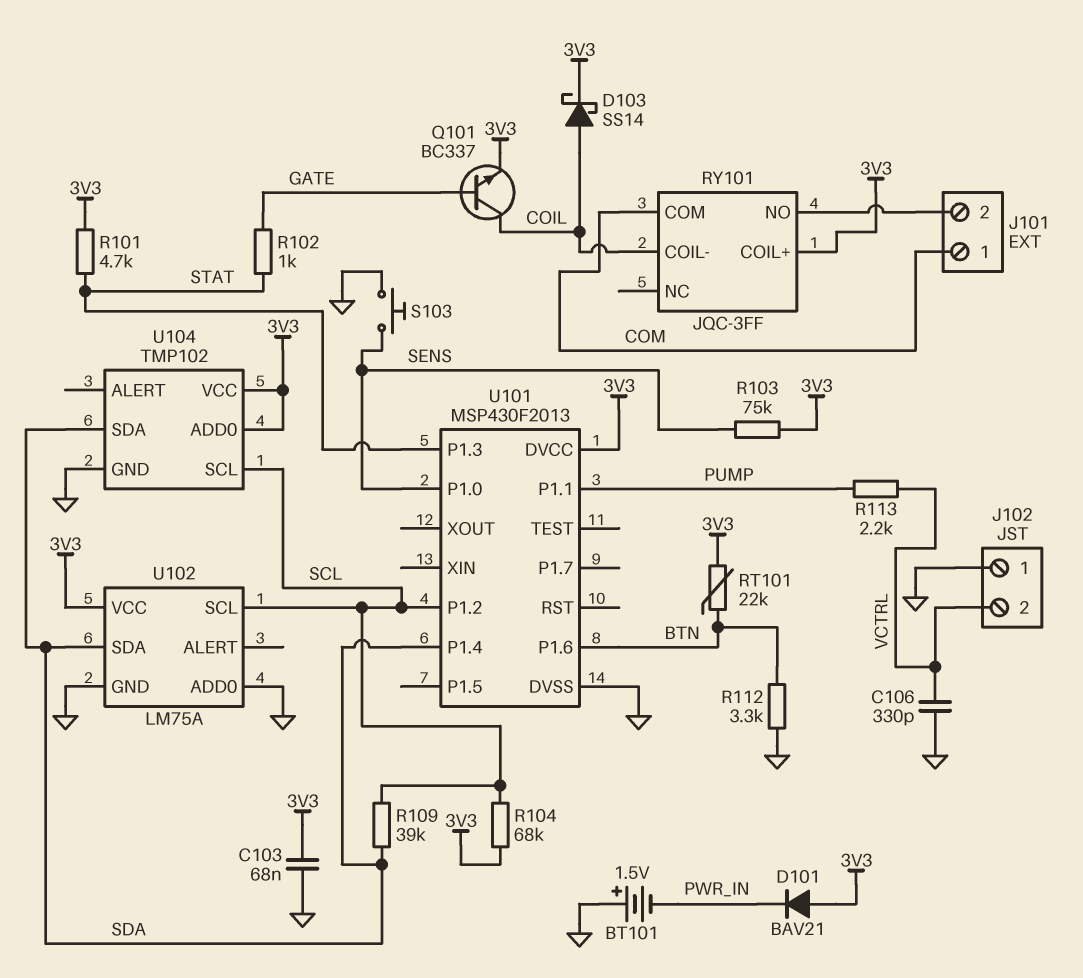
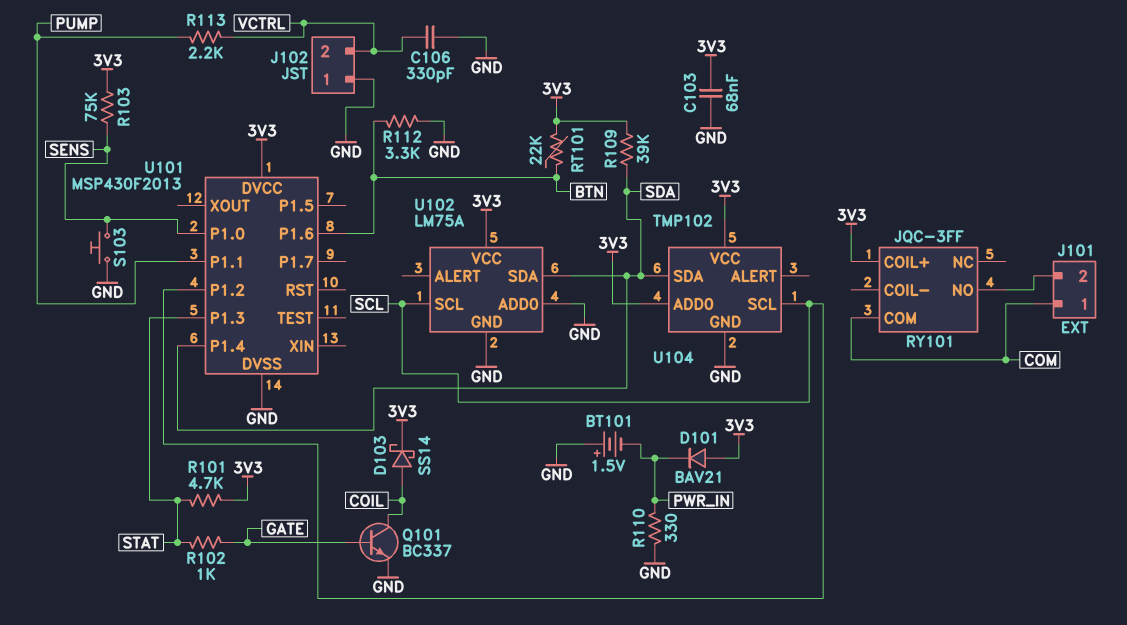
Q101: NPN BC337 (B GATE, C COIL, E 3V3) -> NPN BC337 (B GATE, C COIL, E GND)
R104: 68k (3V3, SCL) -> none
R109: 39k (SCL, SDA) -> 39k (3V3, SDA)
R110: none -> 330 (GND, PWR_IN)
RY101 pin COIL-: COIL -> none

